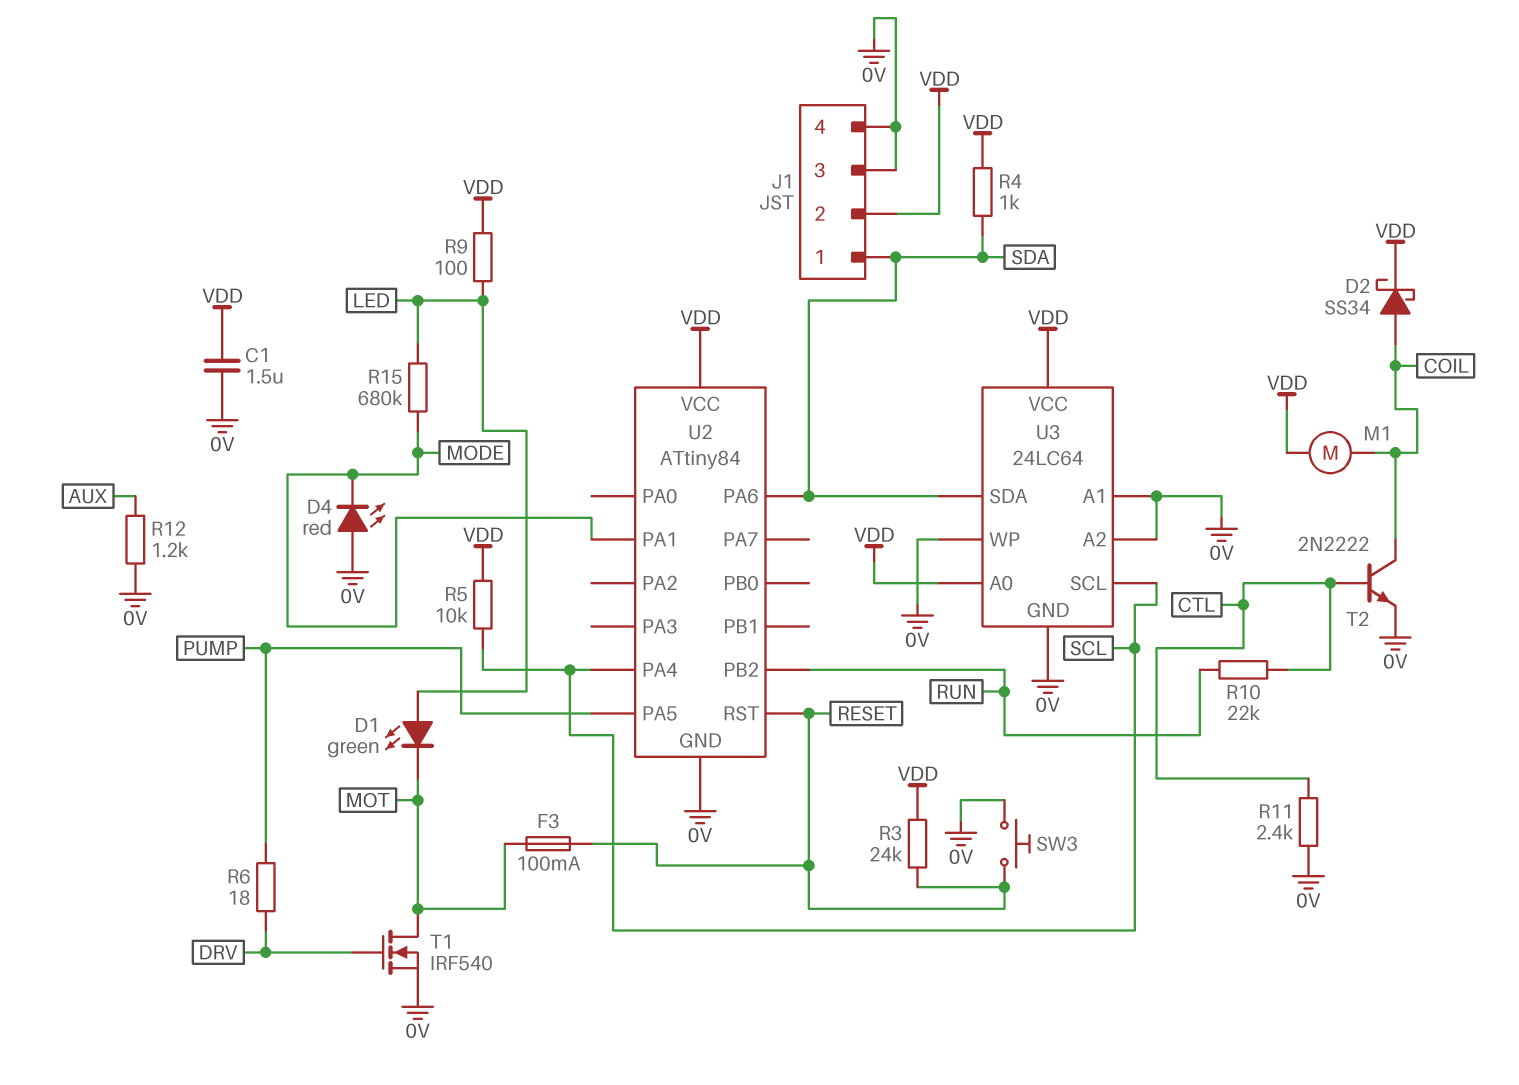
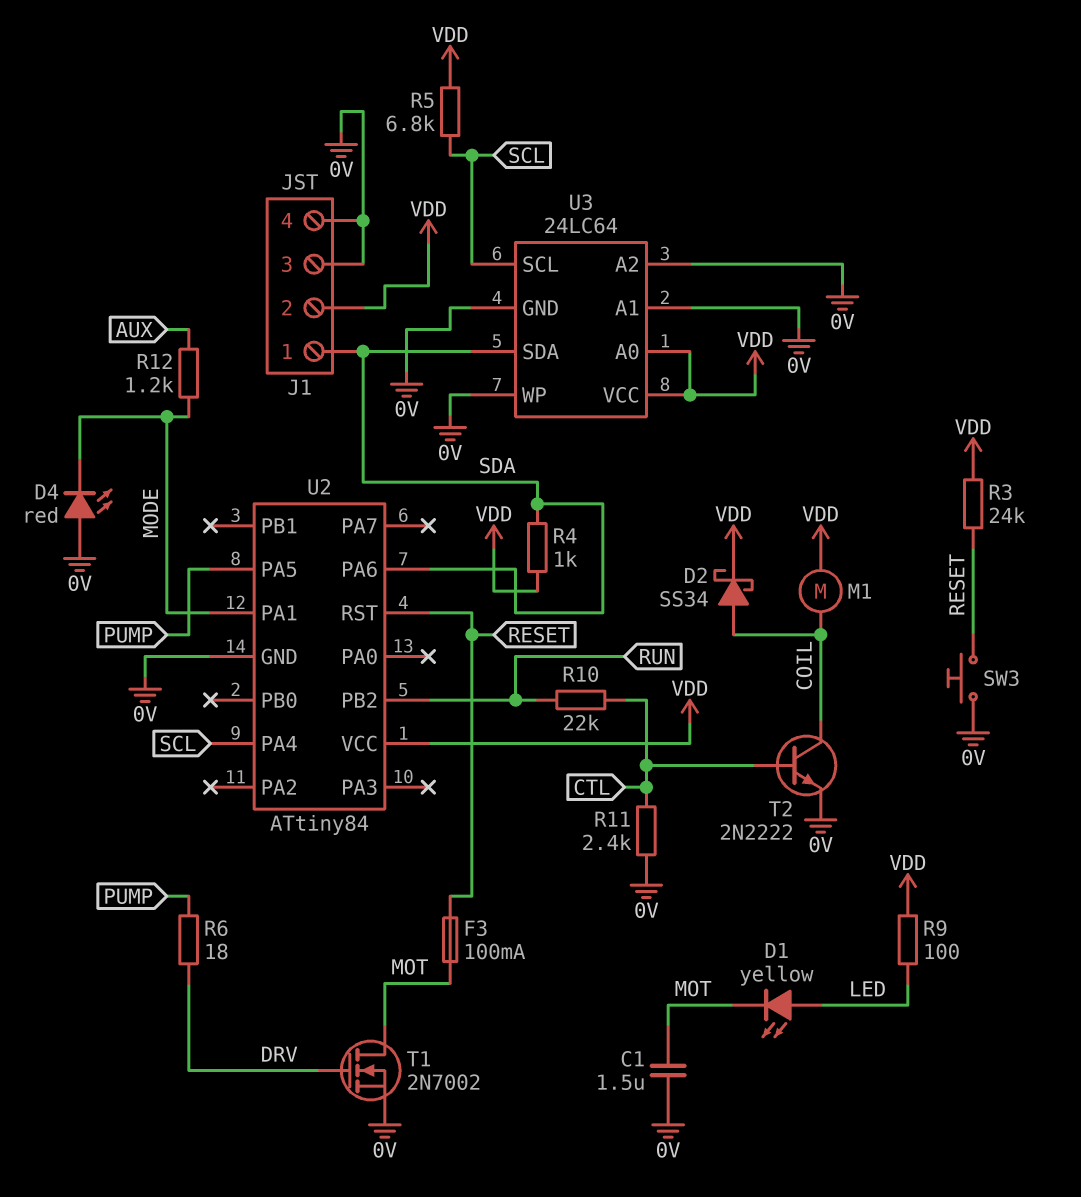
C1: 1.5uF (0V, VDD) -> 1.5uF (0V, MOT)
D1: LED green (A LED, K MOT) -> LED yellow (A LED, K MOT)
R5: 10k (SCL, VDD) -> 6.8k (SCL, VDD)
R12: 1.2k (0V, AUX) -> 1.2k (AUX, MODE)
R15: 680k (LED, MODE) -> none
T1: NMOS IRF540 (G DRV, D MOT, S 0V) -> NMOS 2N7002 (G DRV, D MOT, S 0V)

